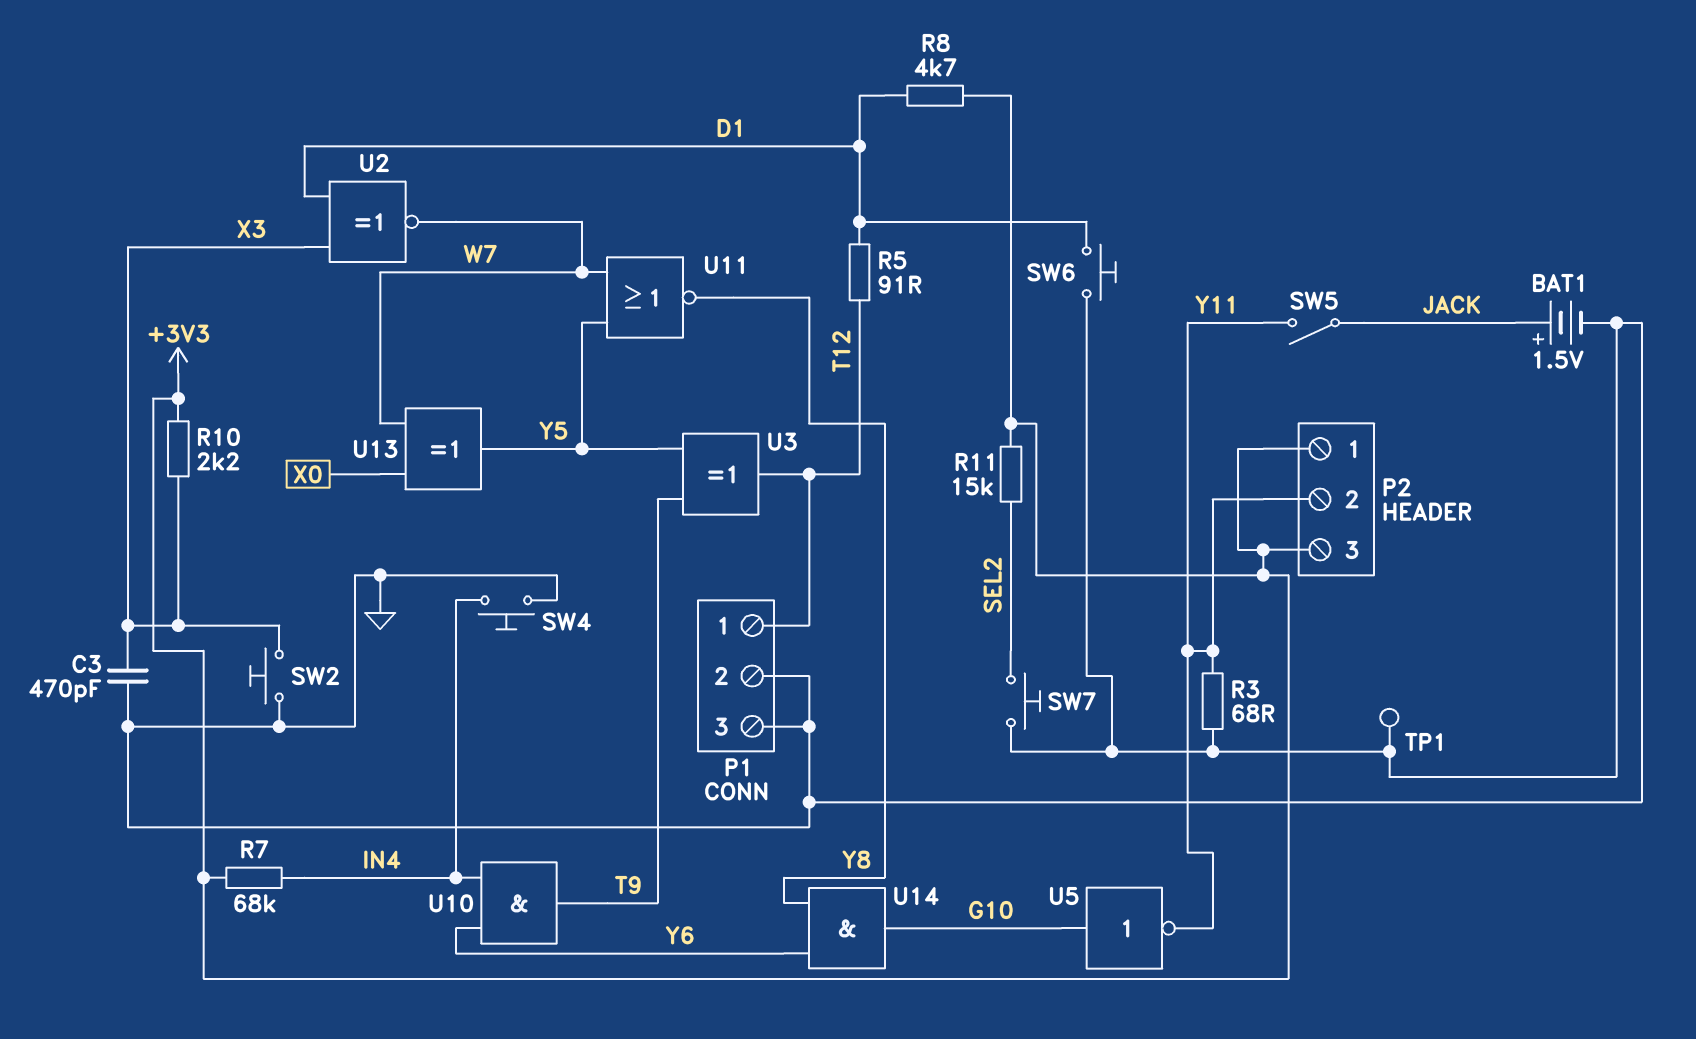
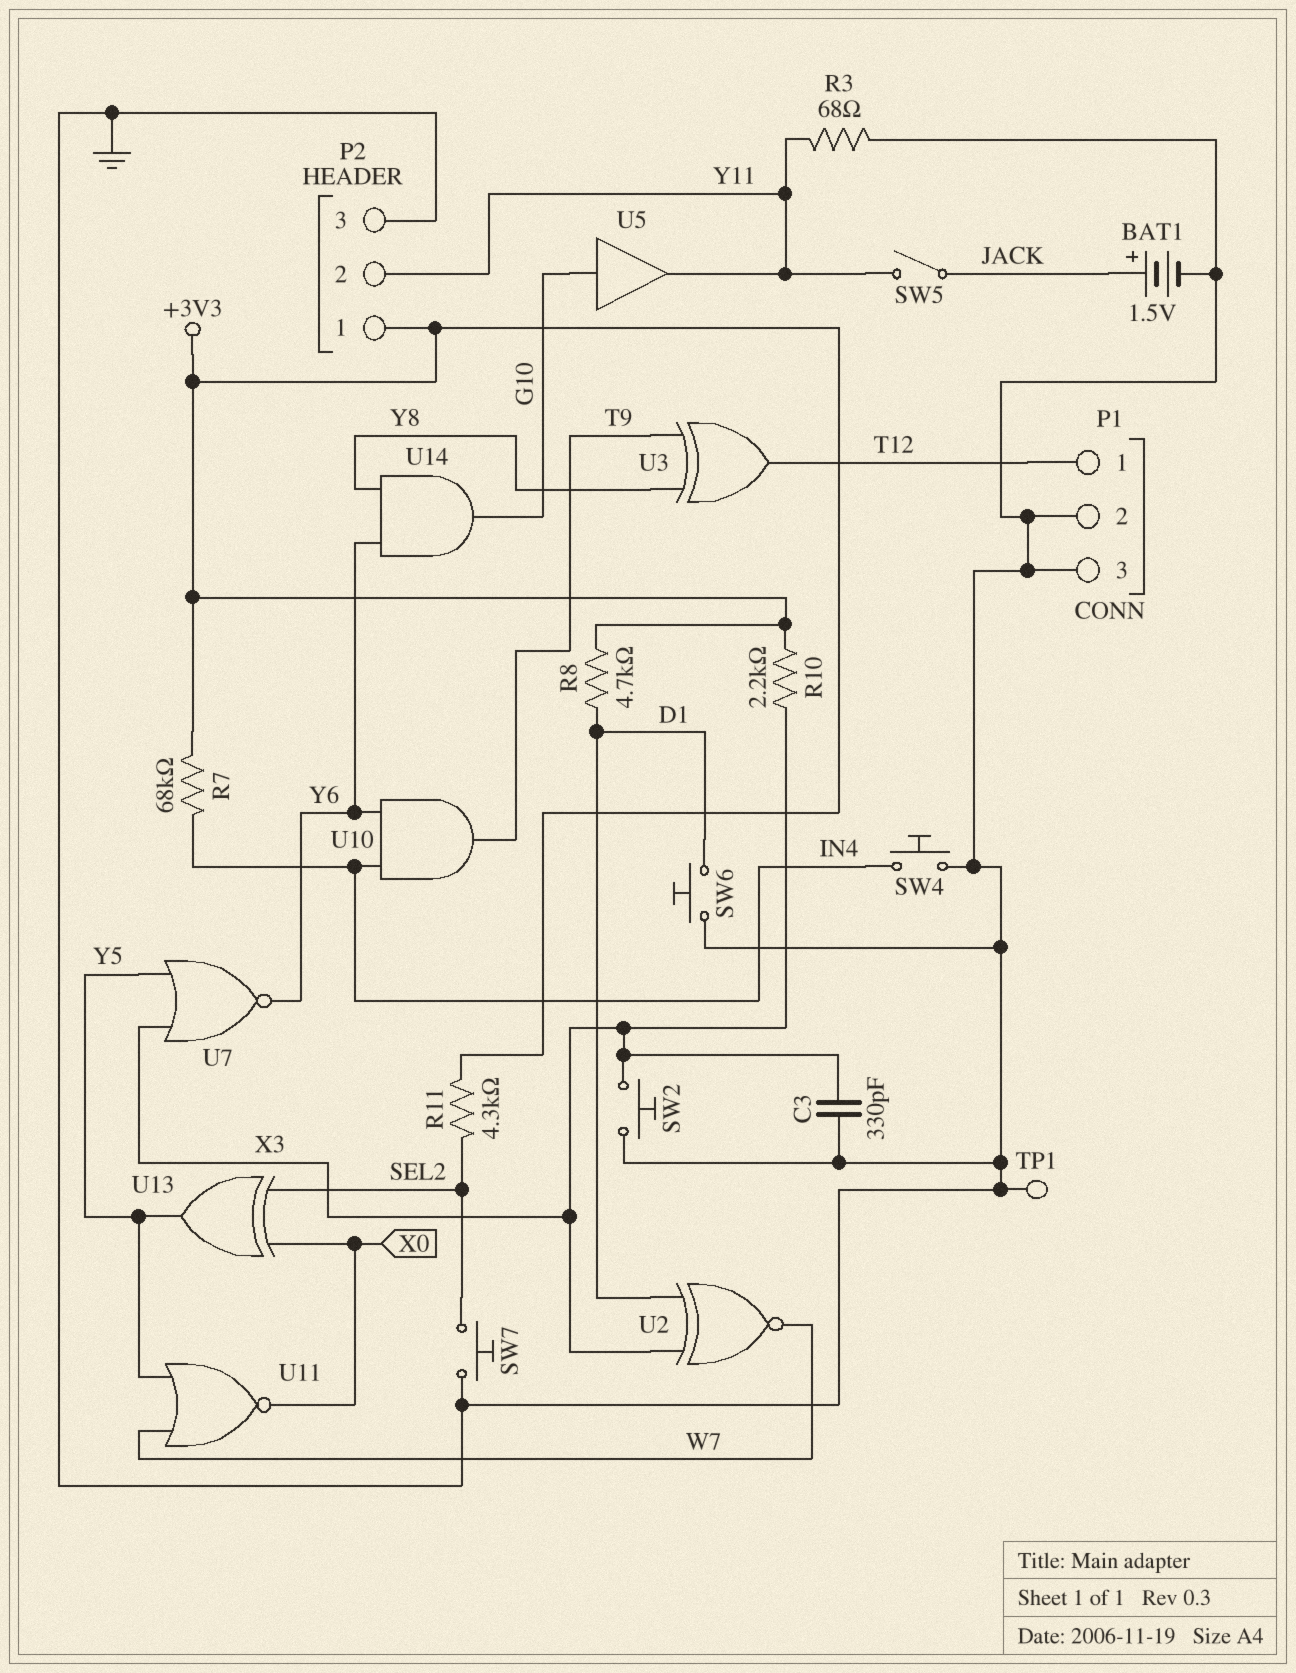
C3: 470pF (GND, X3) -> 330pF (GND, X3)
P2 pin 3: +3V3 -> GND
R5: 91 (D1, T12) -> none
R11: 15k (+3V3, SEL2) -> 4.3k (+3V3, SEL2)
U3: XOR (in T9, in Y5, out T12) -> XOR (in T9, in Y8, out T12)
U5: NOT (in G10, out Y11) -> buffer (in G10, out Y11)
U7: none -> NOR (in X3, in Y5, out Y6)
U11: NOR (in W7, in Y5, out Y8) -> NOR (in W7, in Y5, out X0)
U13: XOR (in W7, in X0, out Y5) -> XOR (in SEL2, in X0, out Y5)

